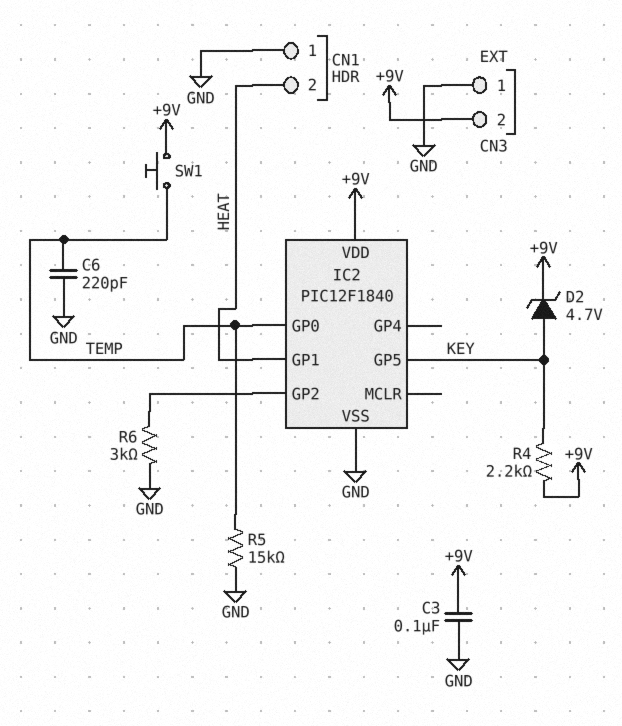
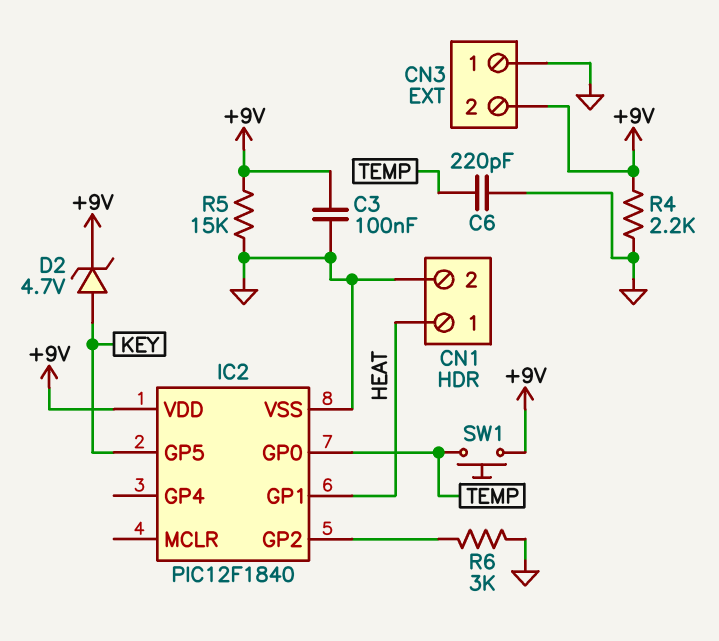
CN1 pin 1: GND -> HEAT
CN1 pin 2: HEAT -> GND
R4: 2.2k (+9V, KEY) -> 2.2k (+9V, GND)
R5: 15k (GND, TEMP) -> 15k (+9V, GND)

